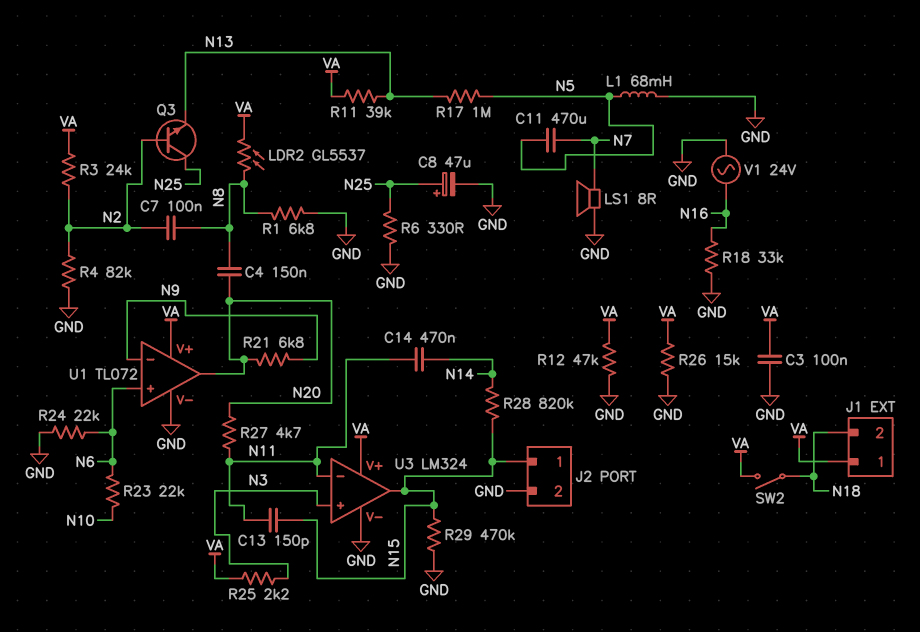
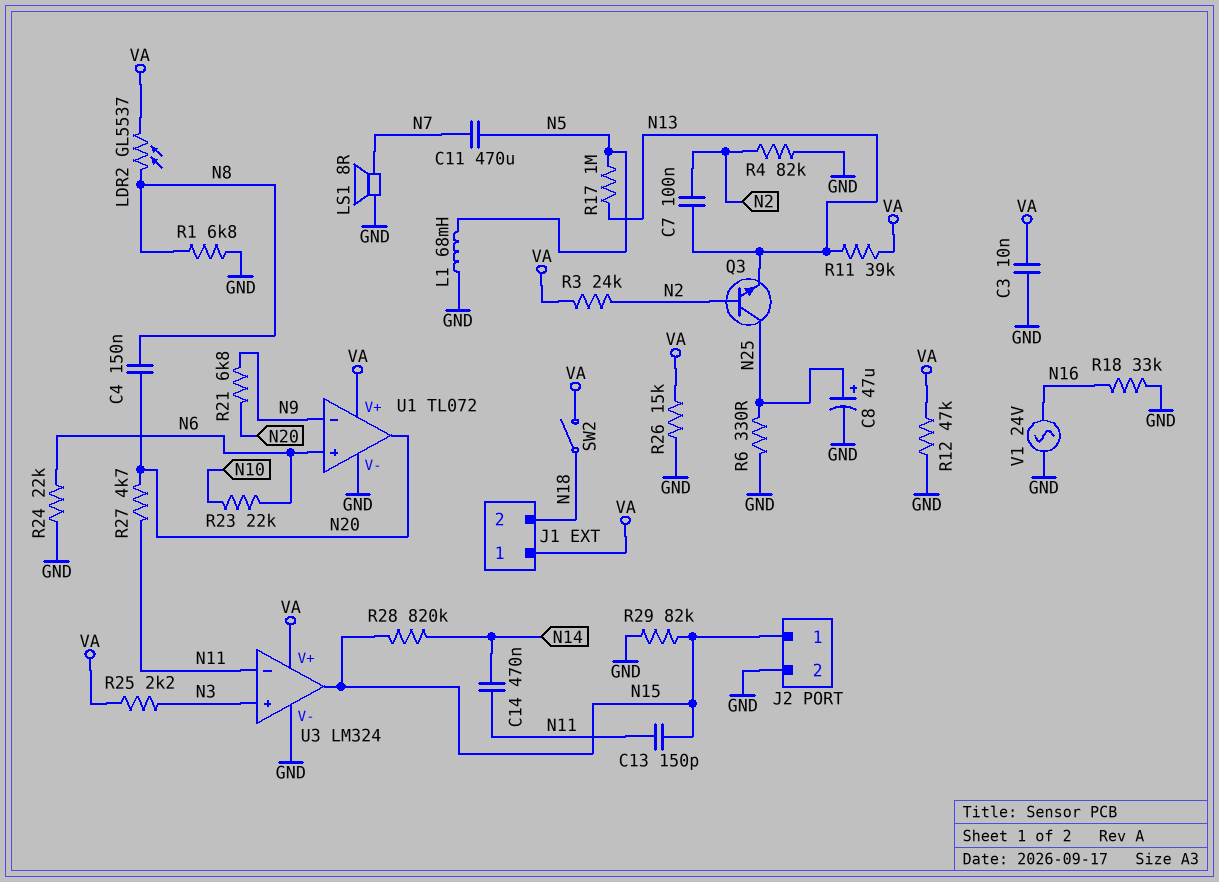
C3: 100nF (GND, VA) -> 10nF (GND, VA)
C7: 100nF (N2, N8) -> 100nF (N2, N13)
R29: 470k (GND, N15) -> 82k (GND, N15)

